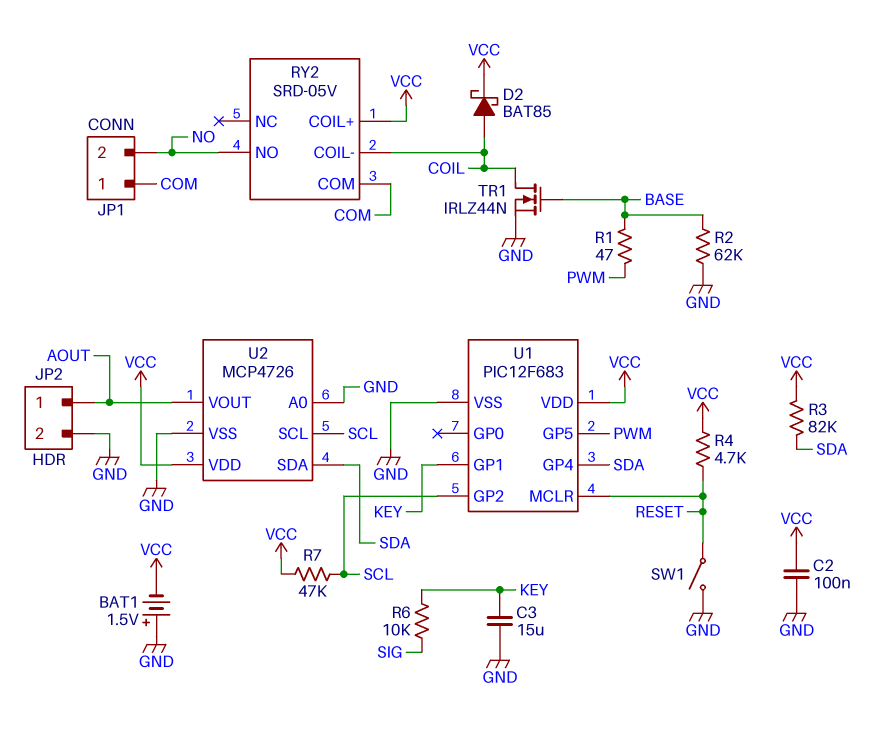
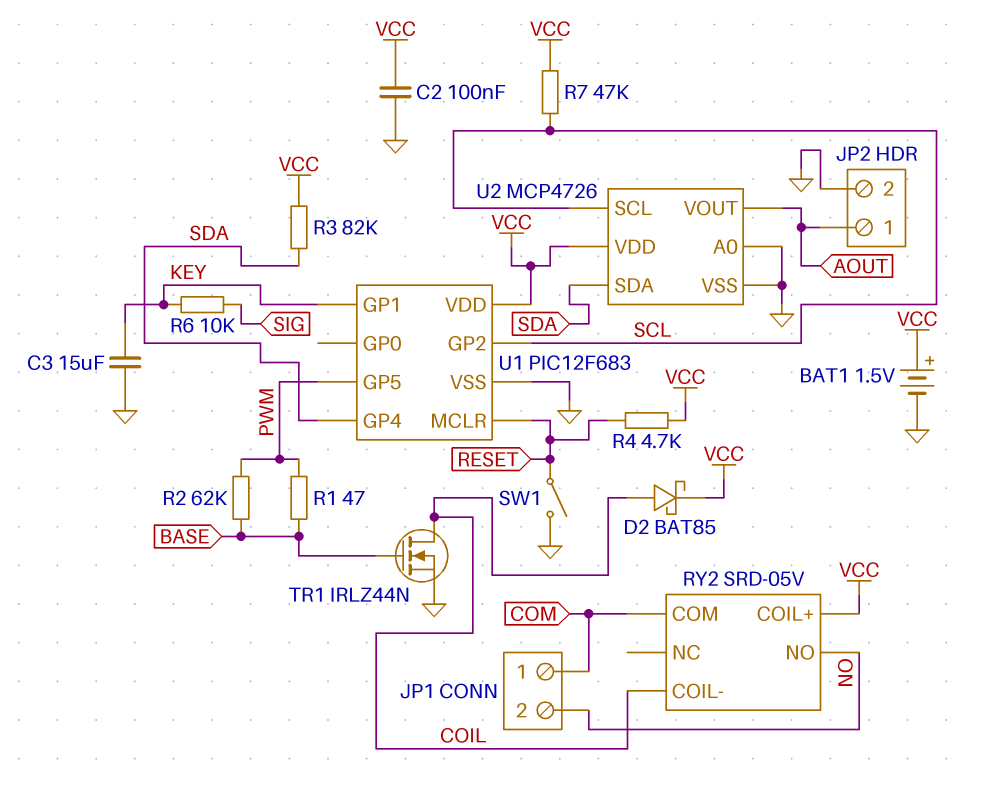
BAT1: 1.5V (plus GND, minus VCC) -> 1.5V (plus VCC, minus GND)
R2: 62k (BASE, GND) -> 62k (BASE, PWM)

